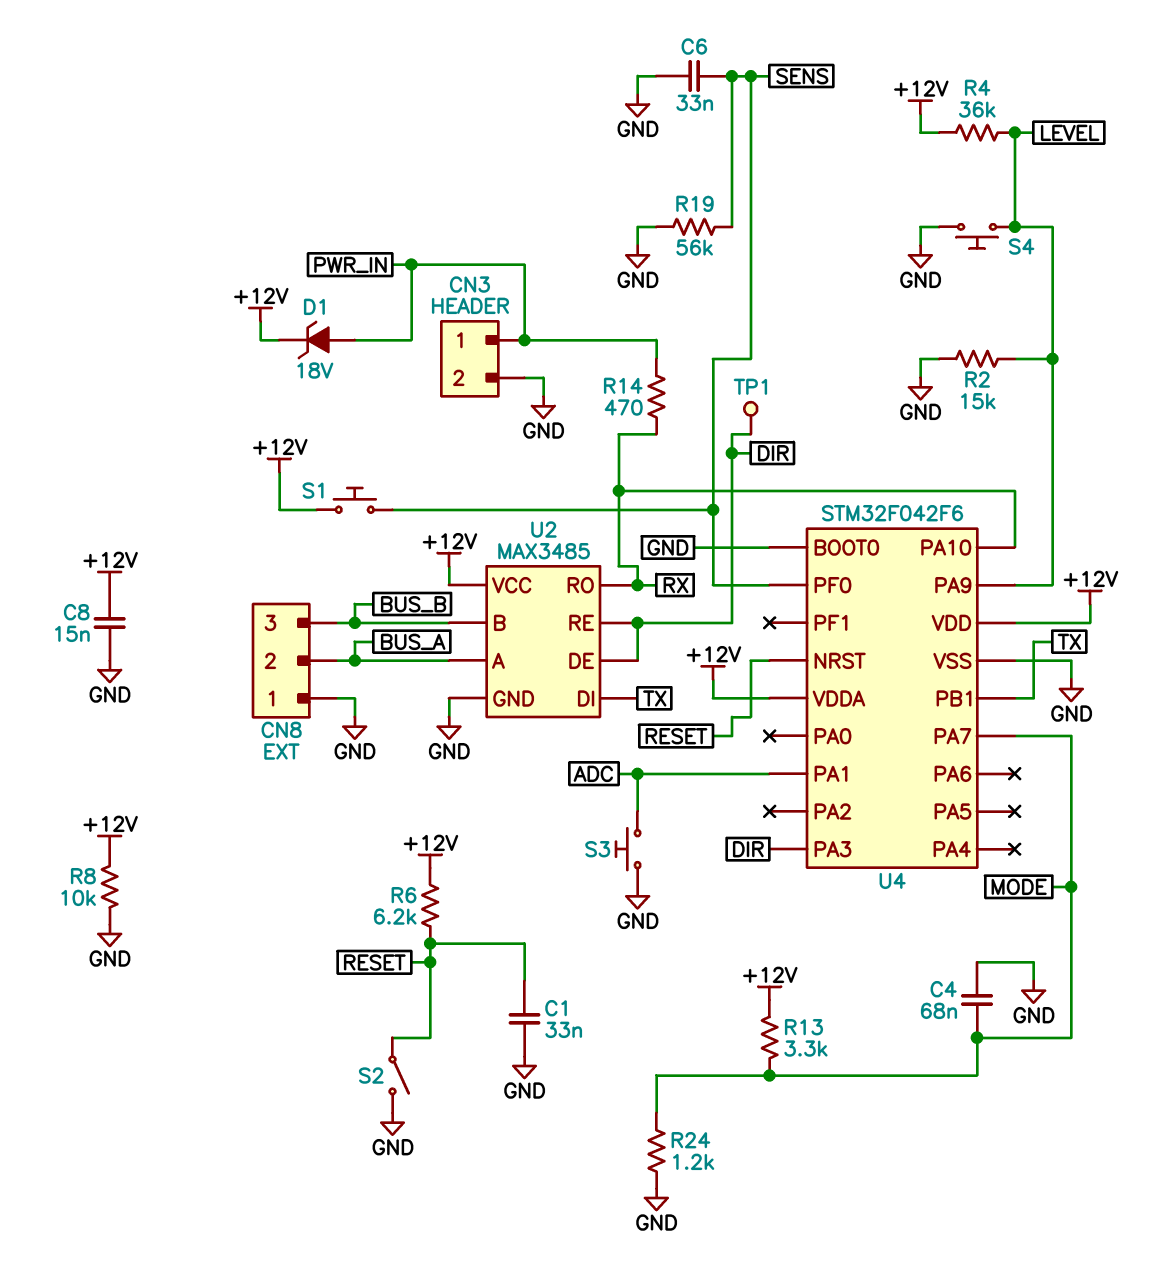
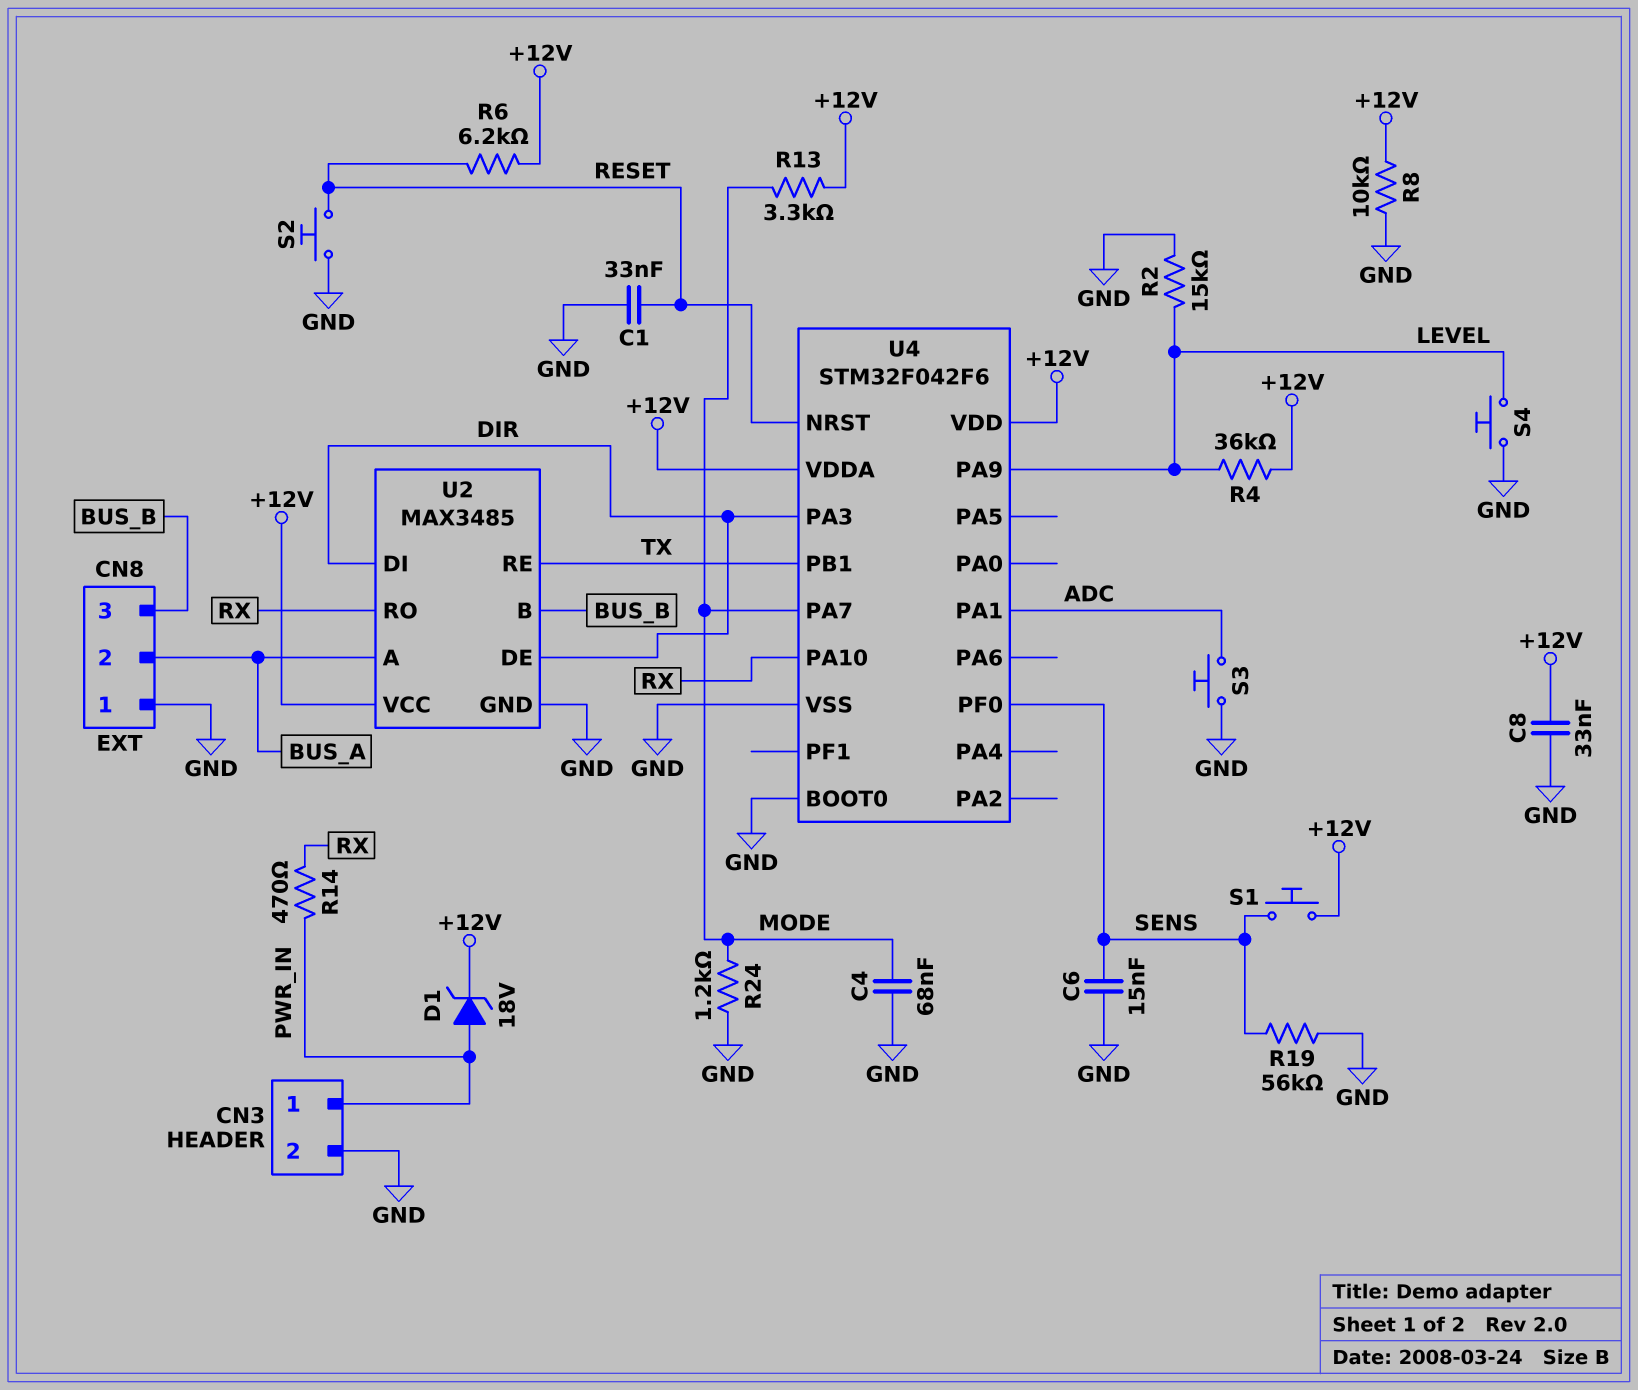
C6: 33nF (GND, SENS) -> 15nF (GND, SENS)
C8: 15nF (+12V, GND) -> 33nF (+12V, GND)
S2: switch (GND, RESET) -> button (GND, RESET)
TP1: test point (DIR) -> none
U2 pin DI: TX -> DIR
U2 pin RE: DIR -> TX

